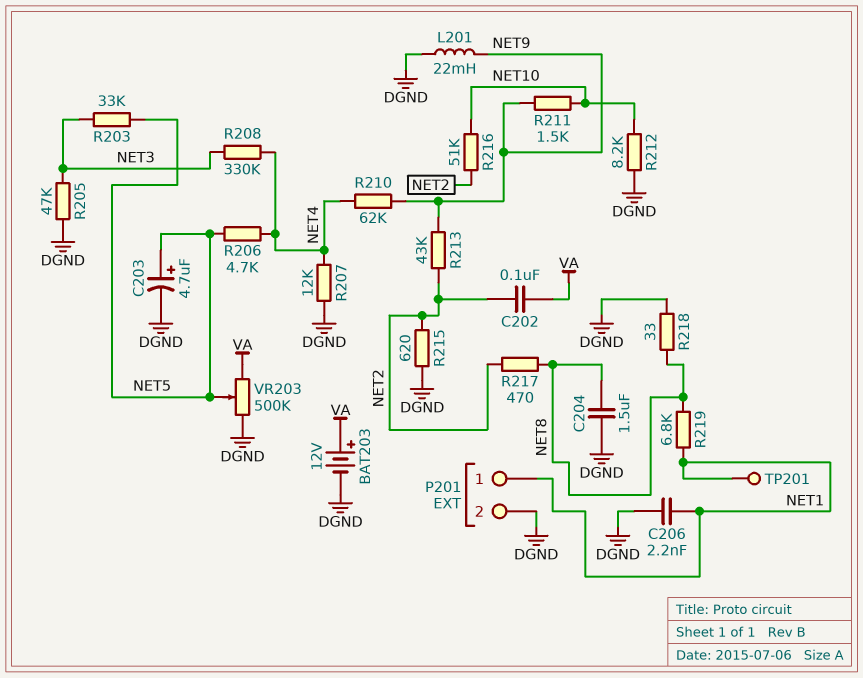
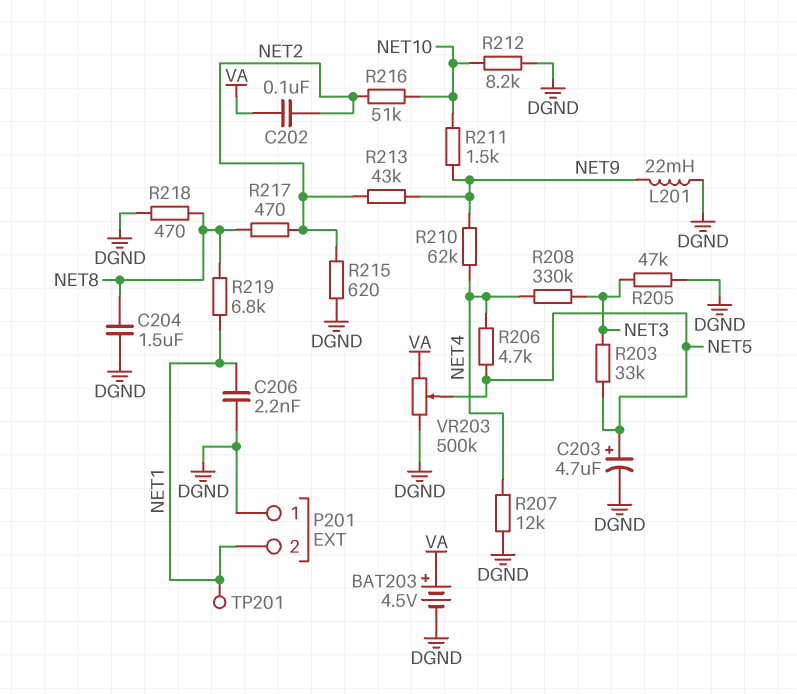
BAT203: 12V (plus VA, minus DGND) -> 4.5V (plus VA, minus DGND)
P201 pin 1: NET1 -> DGND
P201 pin 2: DGND -> NET1
R218: 33 (DGND, NET8) -> 470 (DGND, NET8)

